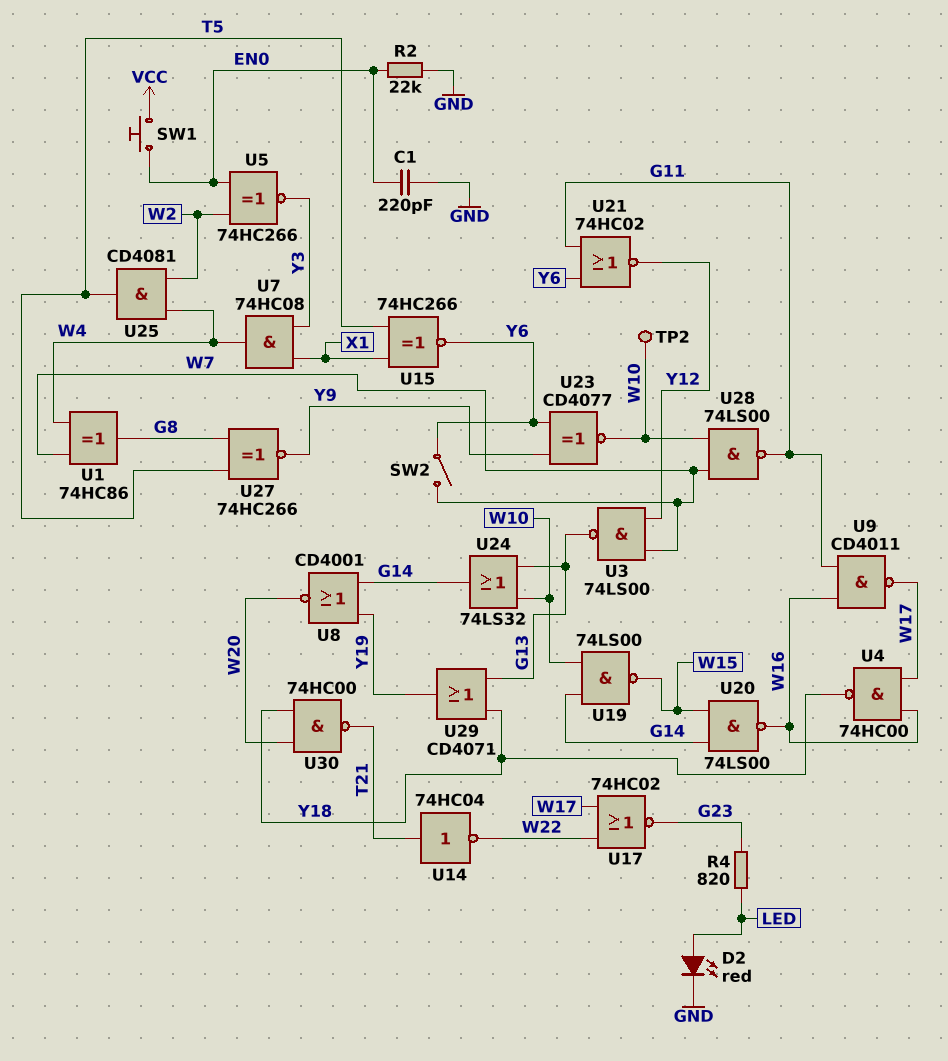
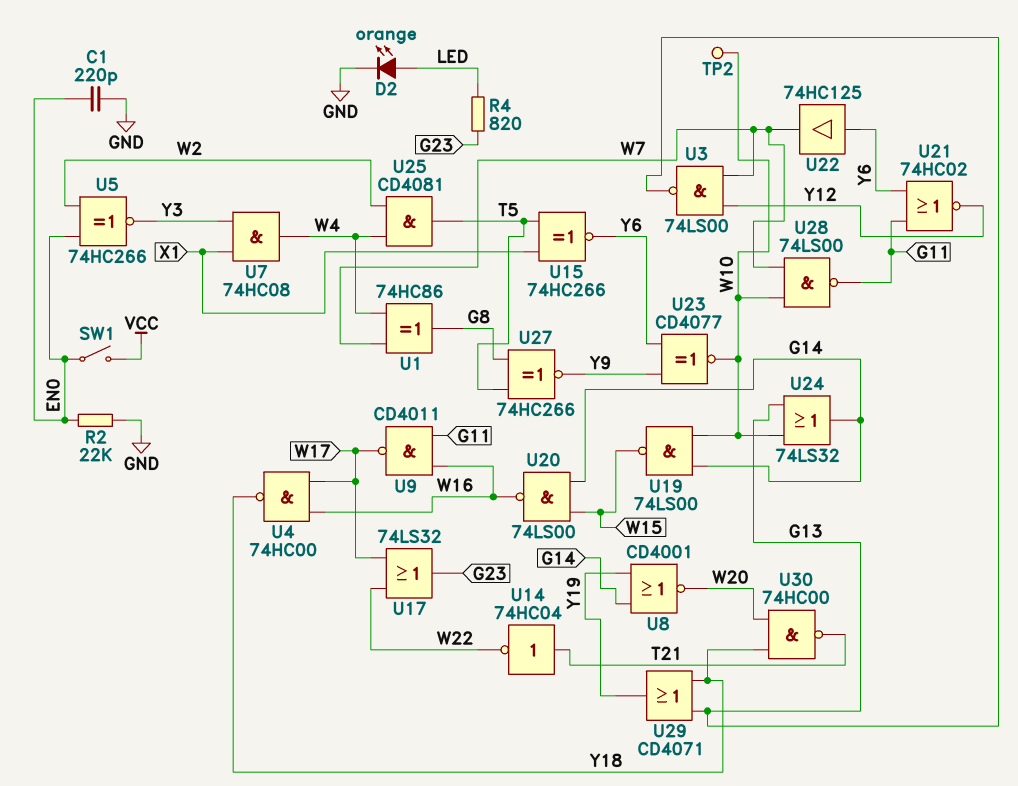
D2: LED red (A LED, K GND) -> LED orange (A LED, K GND)
SW1: button (EN0, VCC) -> switch (EN0, VCC)
SW2: switch (W7, Y6) -> none
U17: NOR 74HC02 (in W17, in W22, out G23) -> OR 74LS32 (in W17, in W22, out G23)
U22: none -> buffer 74HC125 (in Y6, out W7)

